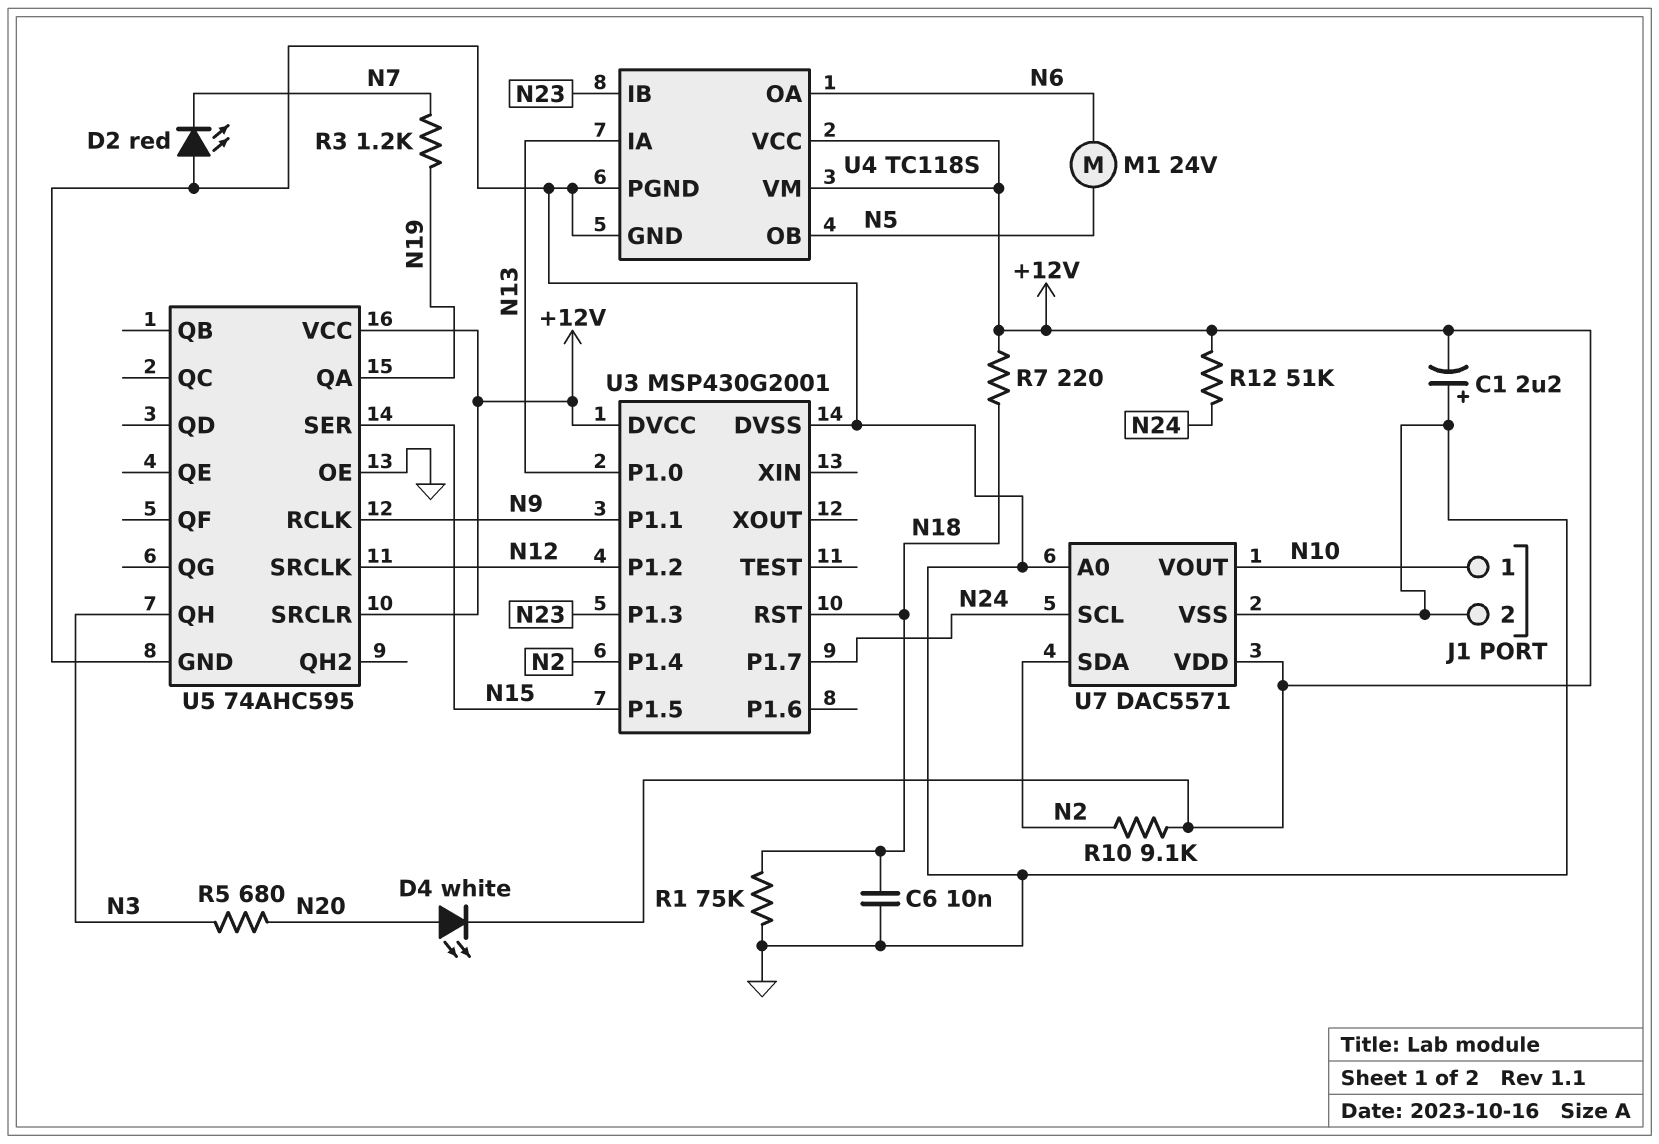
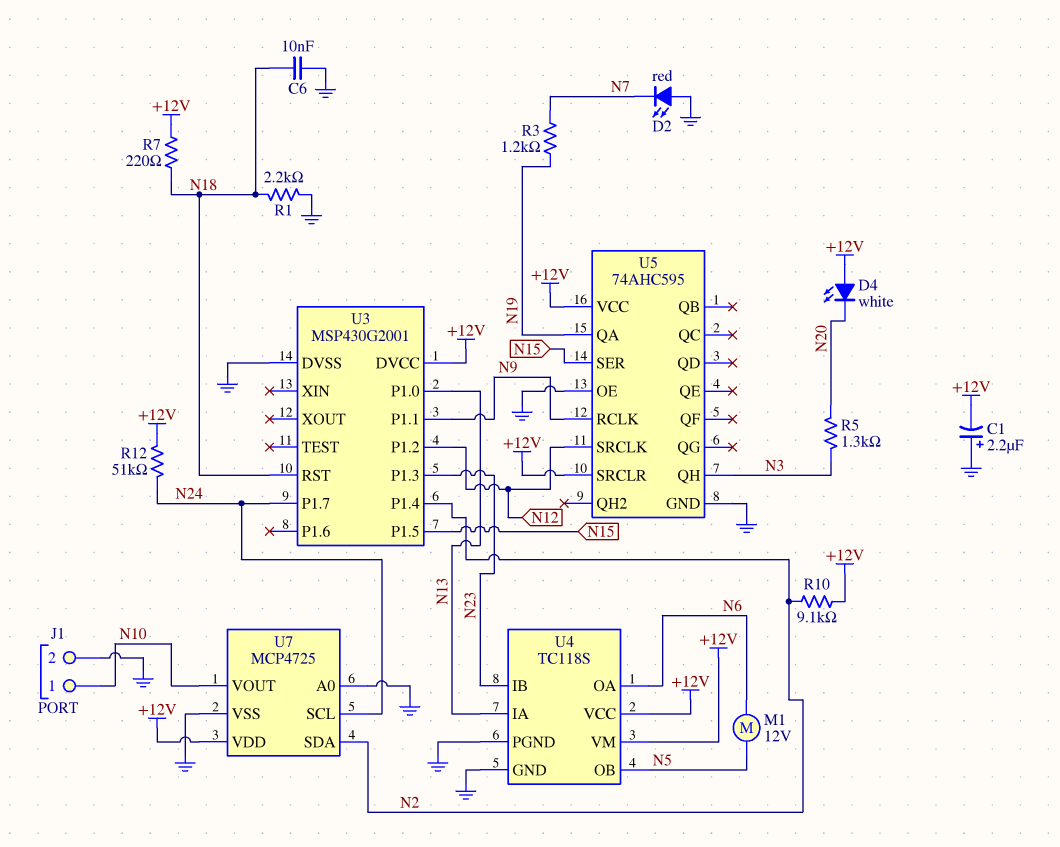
D4: LED white (A N20, K +12V) -> LED white (A +12V, K N20)
M1: motor 24V (N5, N6) -> motor 12V (N5, N6)
R1: 75k (GND, N18) -> 2.2k (GND, N18)
R5: 680 (N3, N20) -> 1.3k (N3, N20)
U7: DAC5571 -> MCP4725

